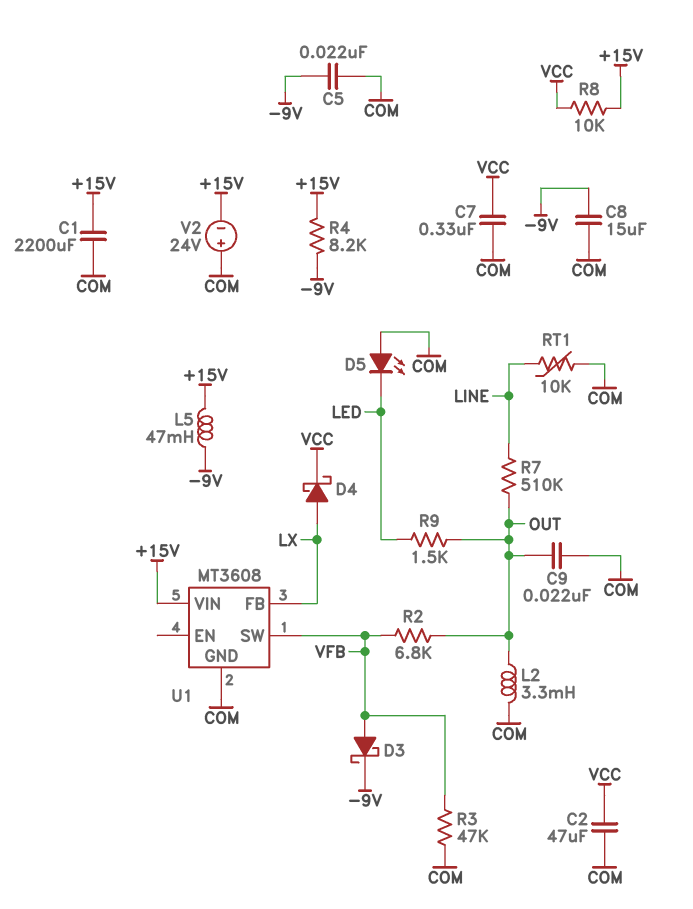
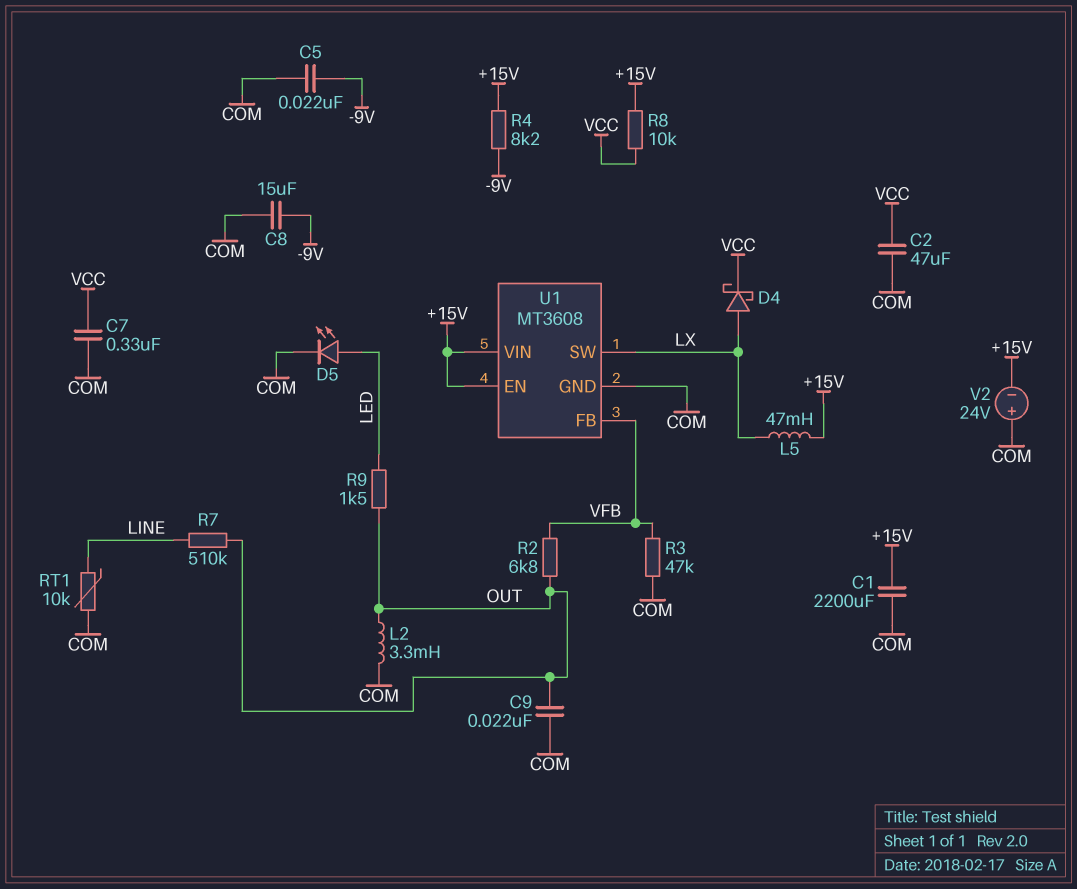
D3: schottky (A VFB, K -9V) -> none
D5: LED (A COM, K LED) -> LED (A LED, K COM)
L5: 47mH (+15V, -9V) -> 47mH (+15V, LX)
U1 pin EN: none -> +15V
U1 pin FB: LX -> VFB
U1 pin SW: VFB -> LX

